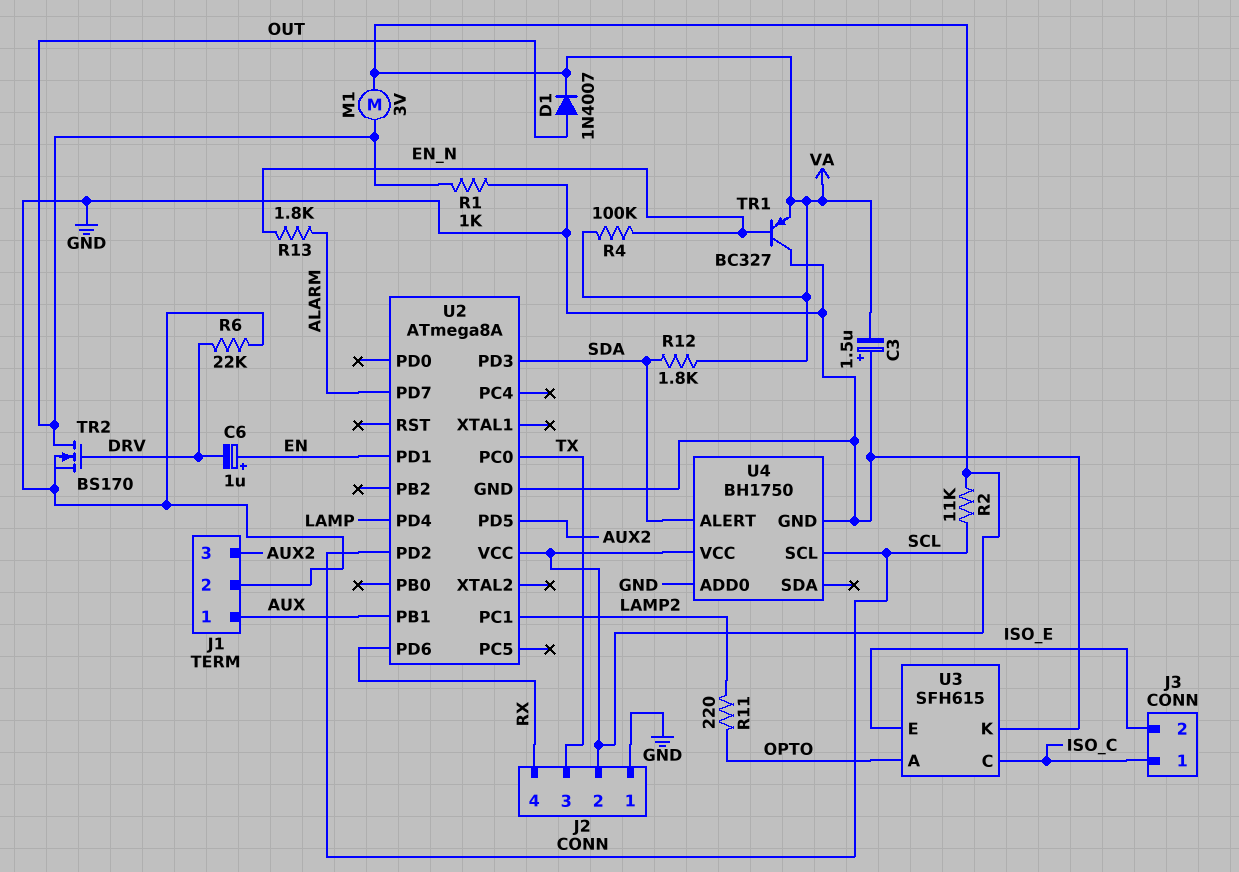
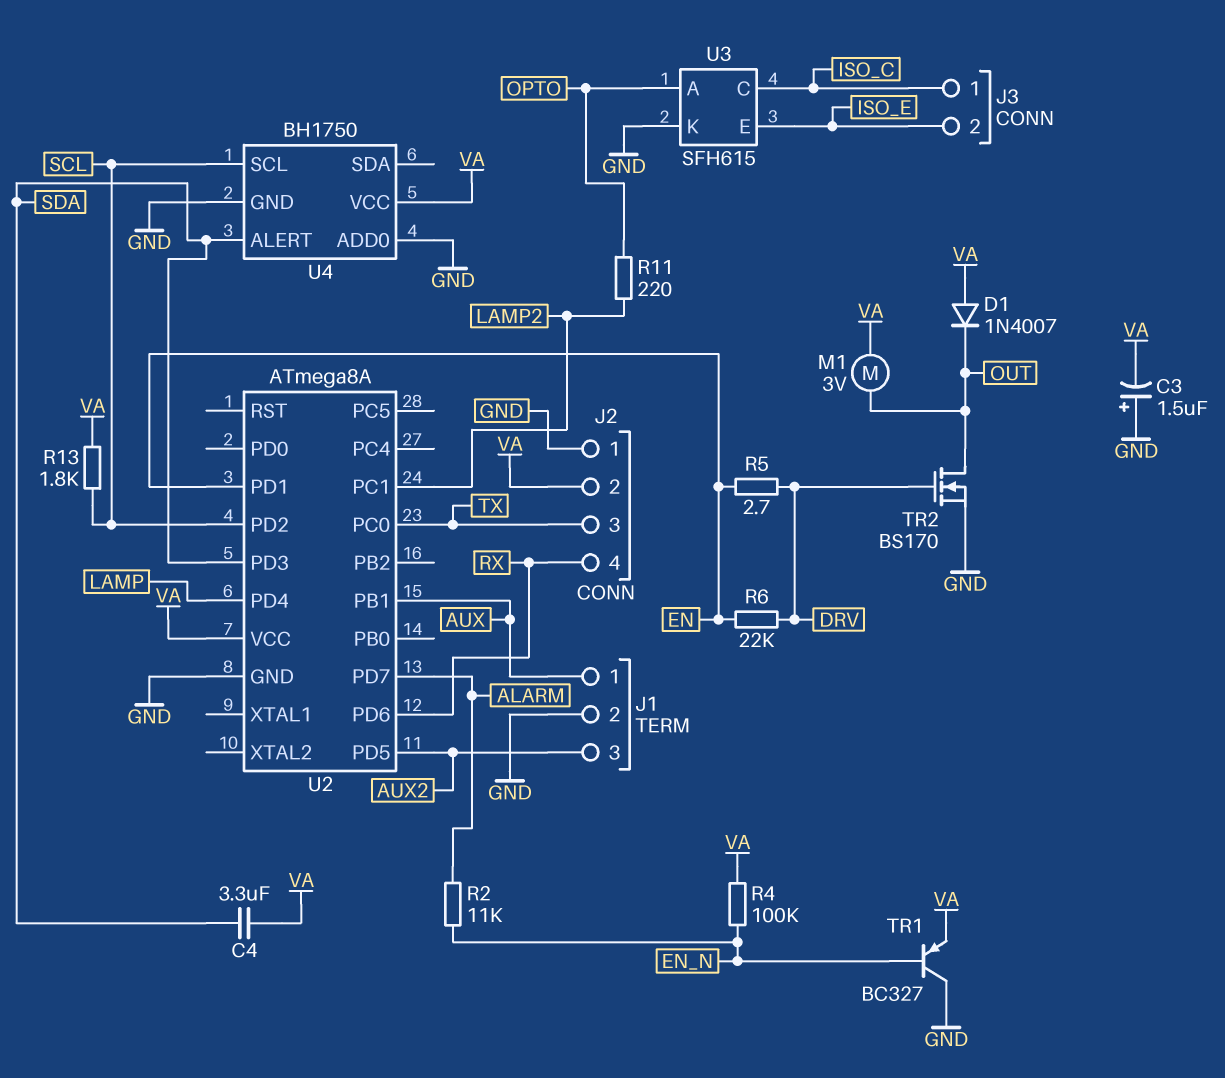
C4: none -> 3.3uF (SDA, VA)
C6: 1uF (plus EN, minus DRV) -> none
D1: diode 1N4007 (A OUT, K VA) -> diode 1N4007 (A VA, K OUT)
R1: 1k (GND, OUT) -> none
R2: 11k (SCL, VA) -> 11k (ALARM, EN_N)
R5: none -> 2.7 (DRV, EN)
R6: 22k (DRV, GND) -> 22k (DRV, EN)
R12: 1.8k (SDA, VA) -> none
R13: 1.8k (ALARM, EN_N) -> 1.8k (SCL, VA)

